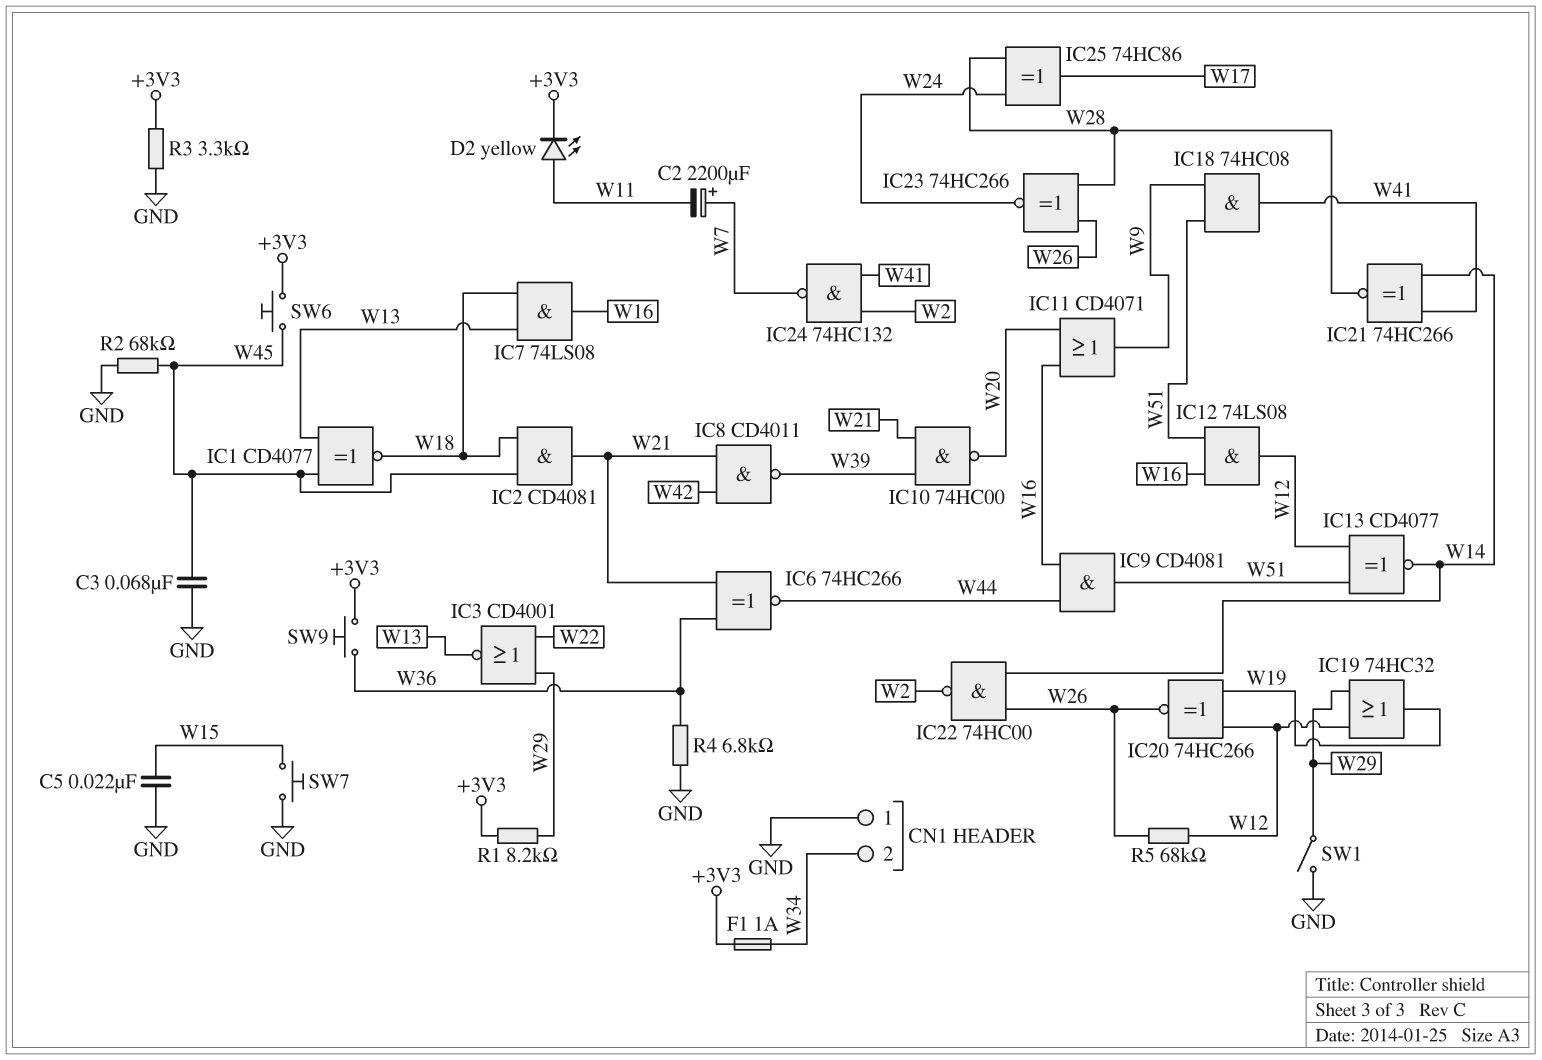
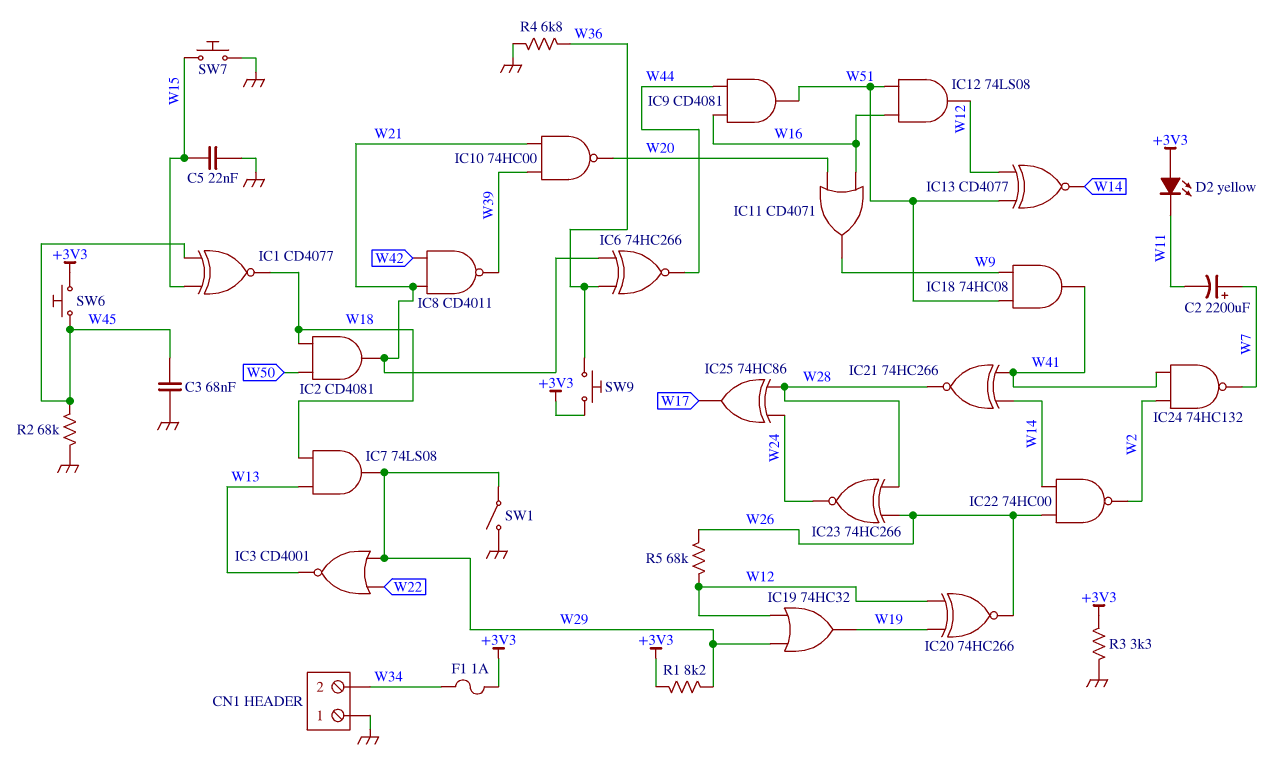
D2: LED yellow (A W11, K +3V3) -> LED yellow (A +3V3, K W11)
IC1: XNOR CD4077 (in W13, in W45, out W18) -> XNOR CD4077 (in W15, in W45, out W18)
IC2: AND CD4081 (in W18, in W45, out W21) -> AND CD4081 (in W18, in W50, out W21)
IC7: AND 74LS08 (in W13, in W18, out W16) -> AND 74LS08 (in W13, in W18, out W29)

